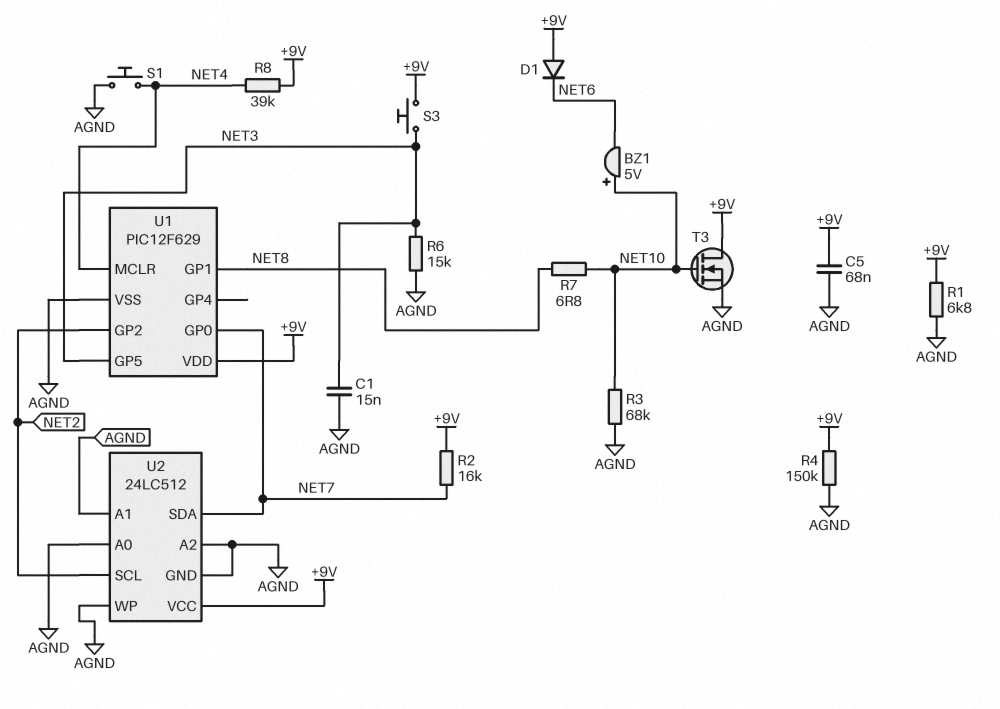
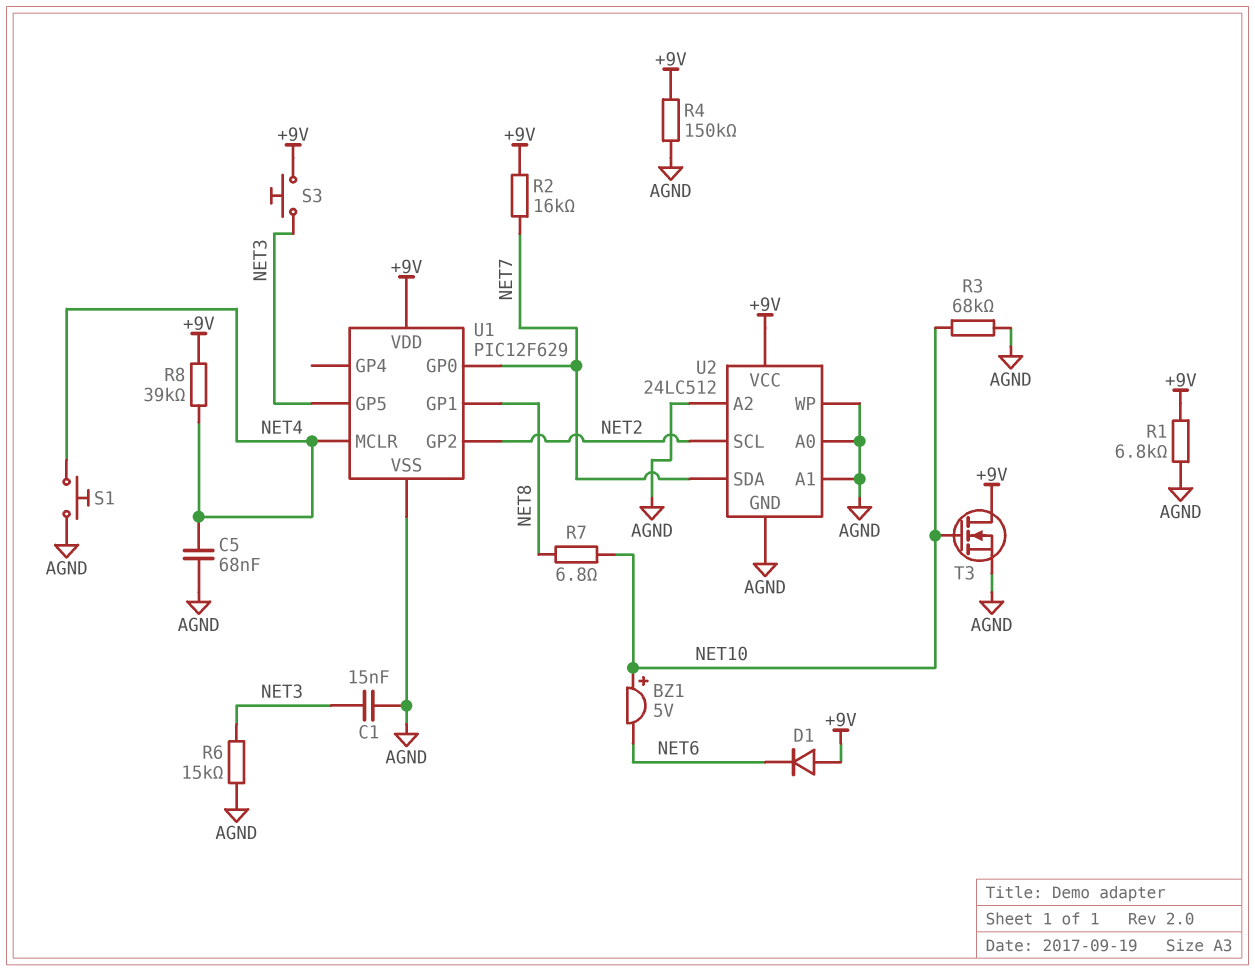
C5: 68nF (+9V, AGND) -> 68nF (AGND, NET4)

